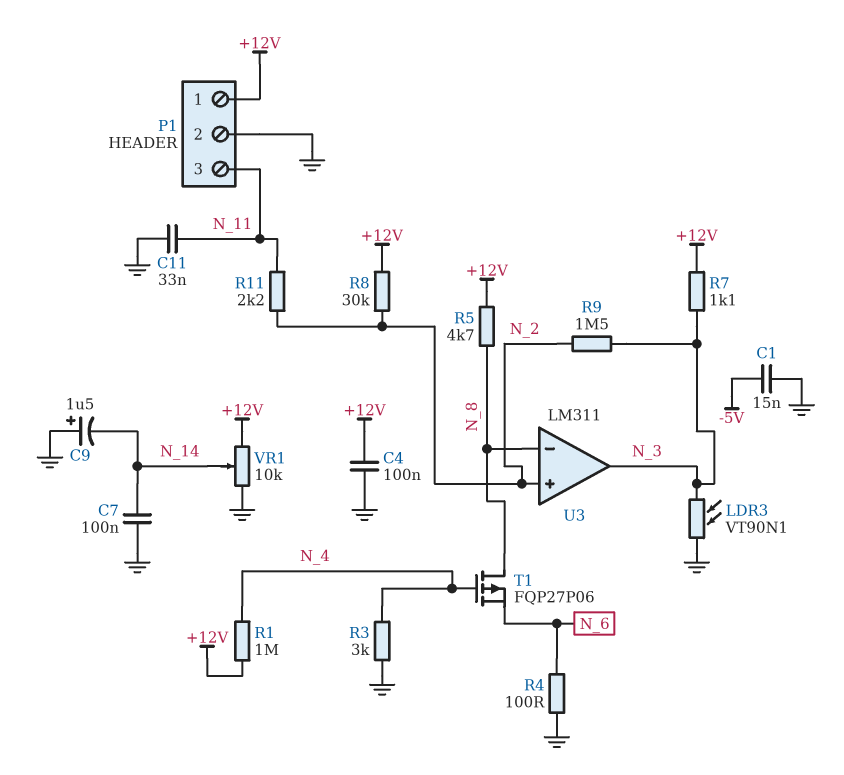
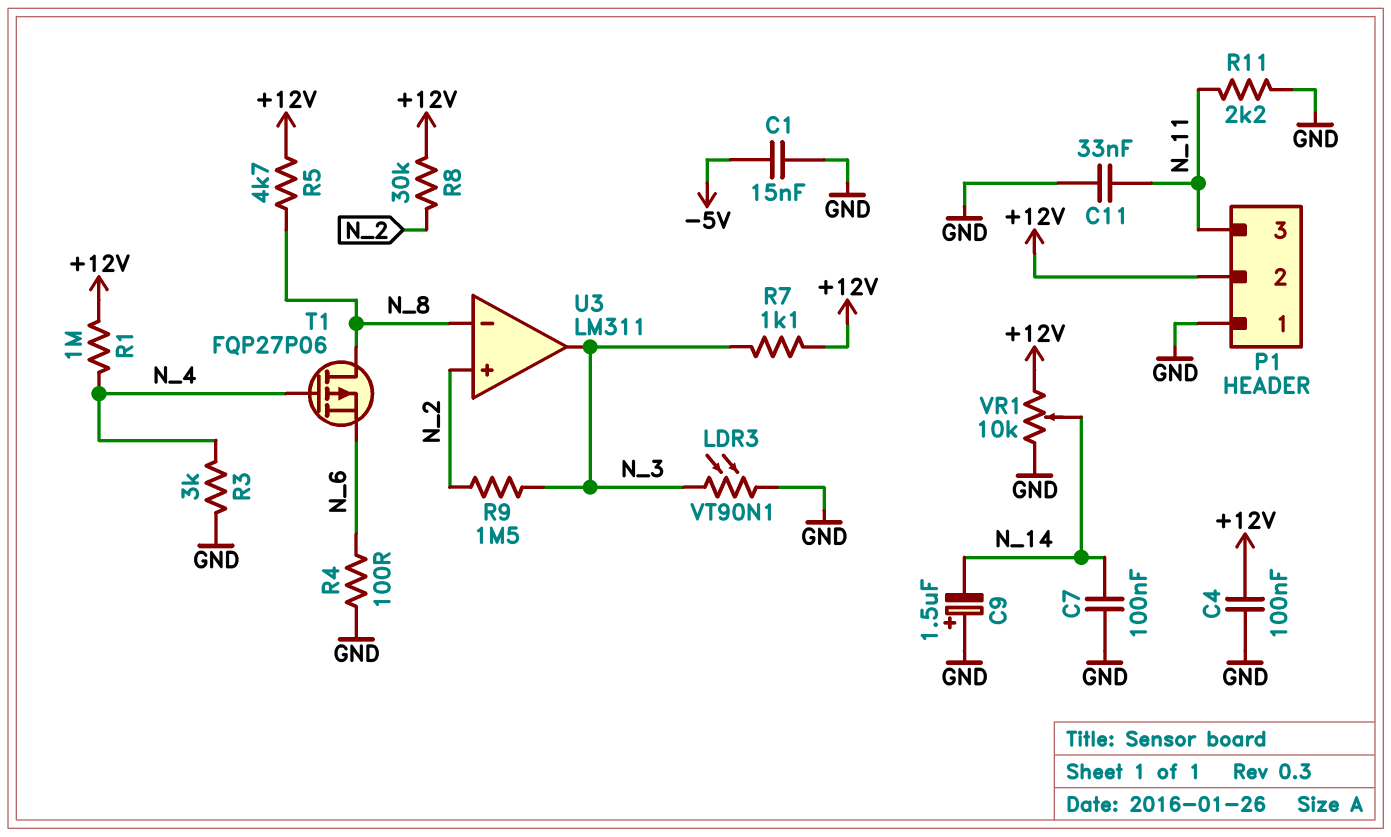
P1 pin 1: +12V -> GND
P1 pin 2: GND -> +12V
R11: 2.2k (N_2, N_11) -> 2.2k (GND, N_11)

